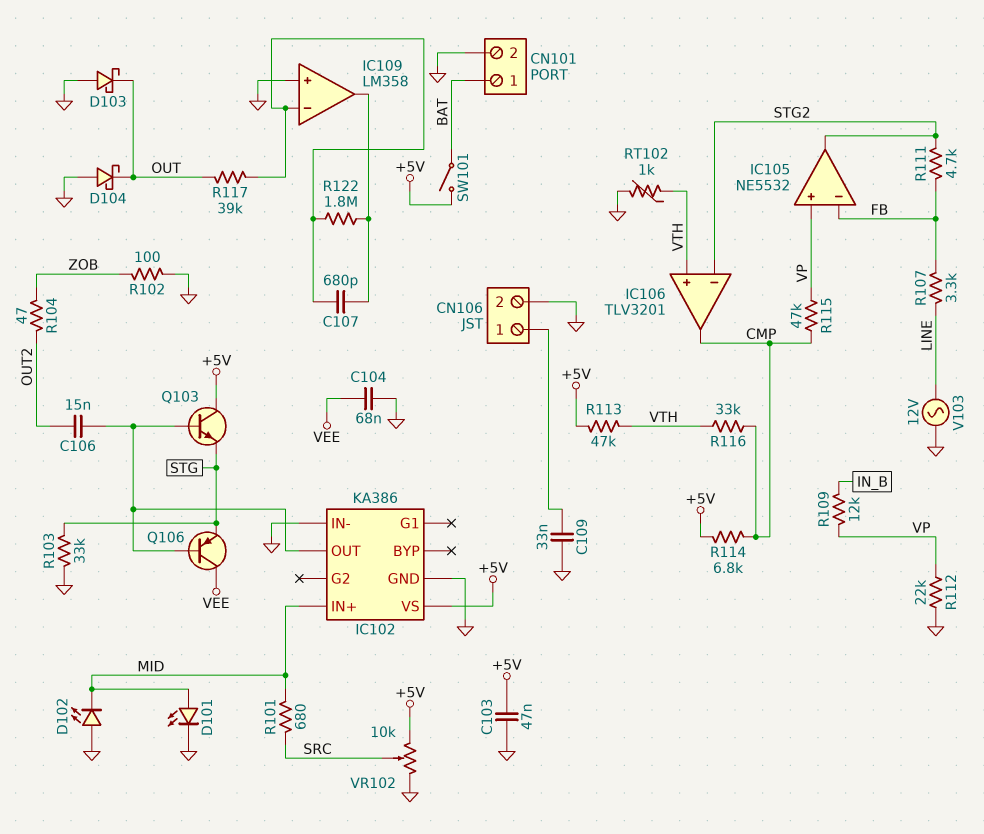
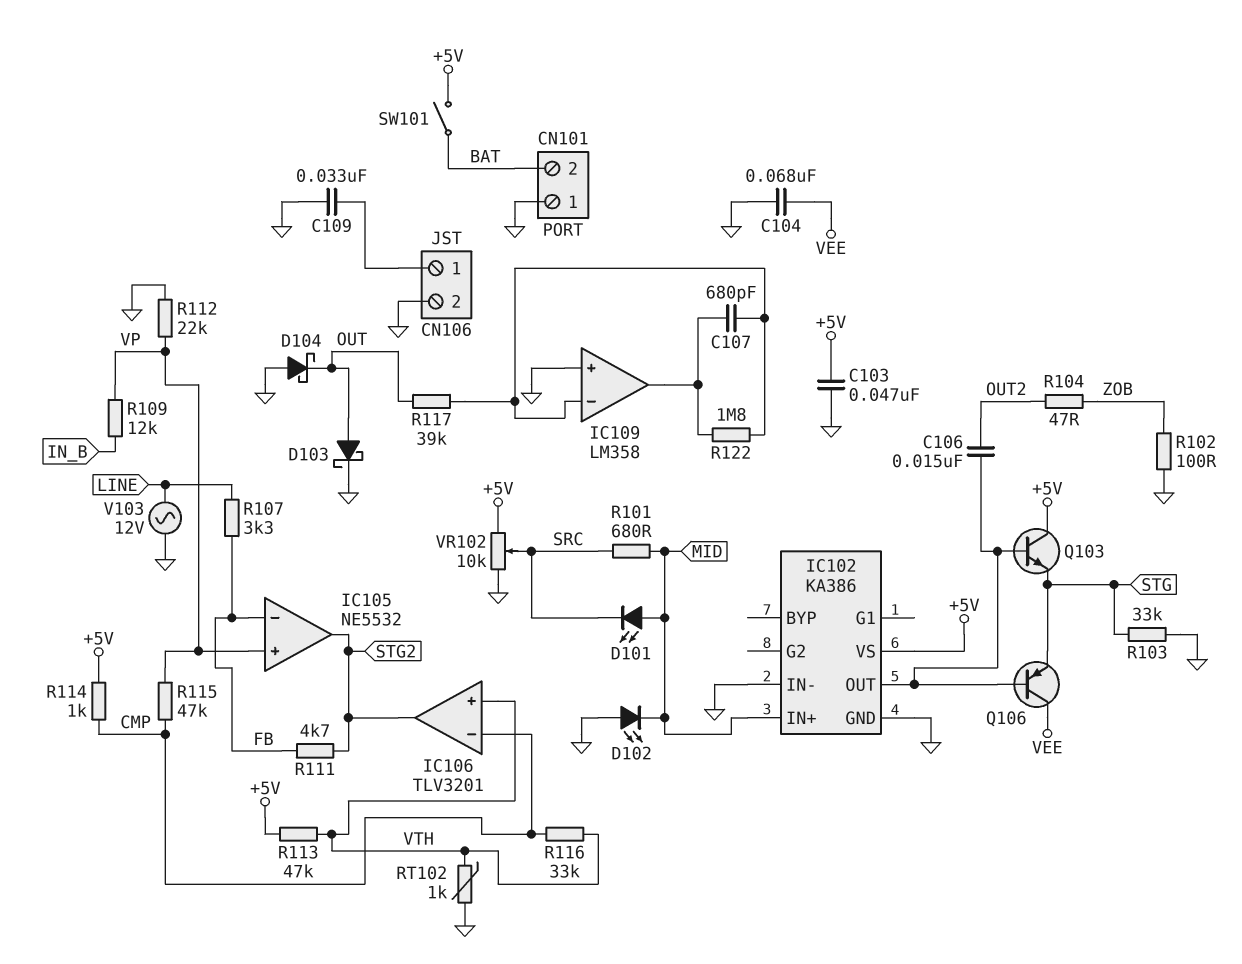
CN101 pin 1: BAT -> GND
CN101 pin 2: GND -> BAT
D101: LED (A MID, K GND) -> LED (A MID, K SRC)
D103: schottky (A GND, K OUT) -> schottky (A OUT, K GND)
IC106 pin in-: STG2 -> CMP
IC106 pin out: CMP -> STG2
R114: 6.8k (+5V, CMP) -> 1k (+5V, CMP)

